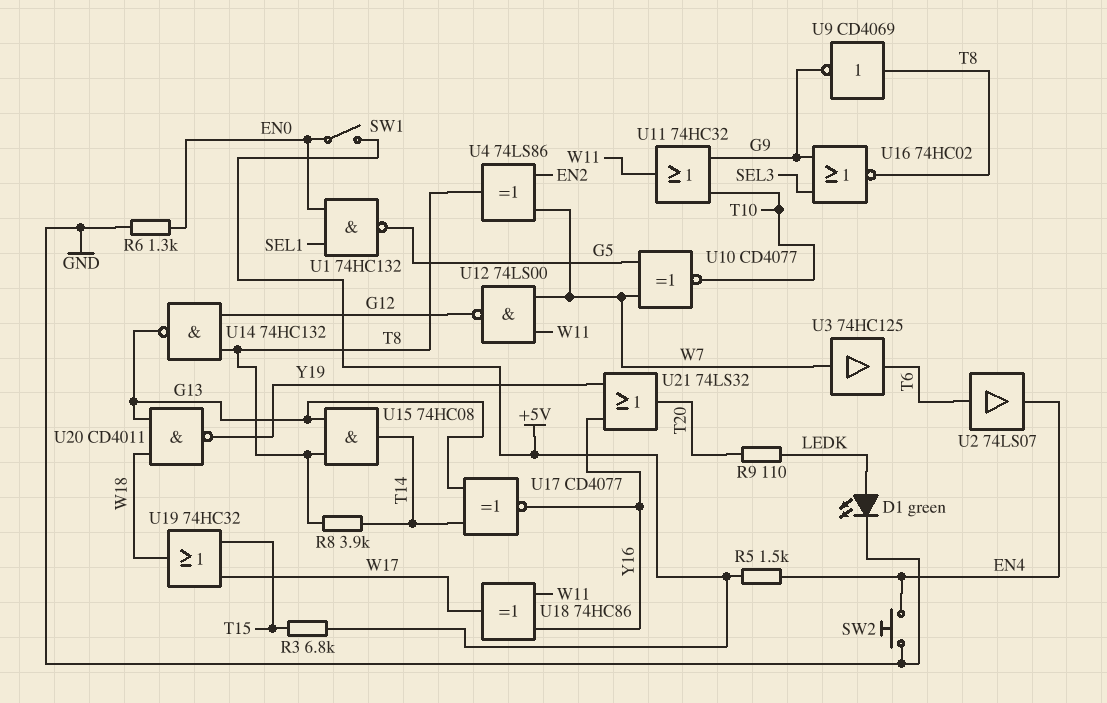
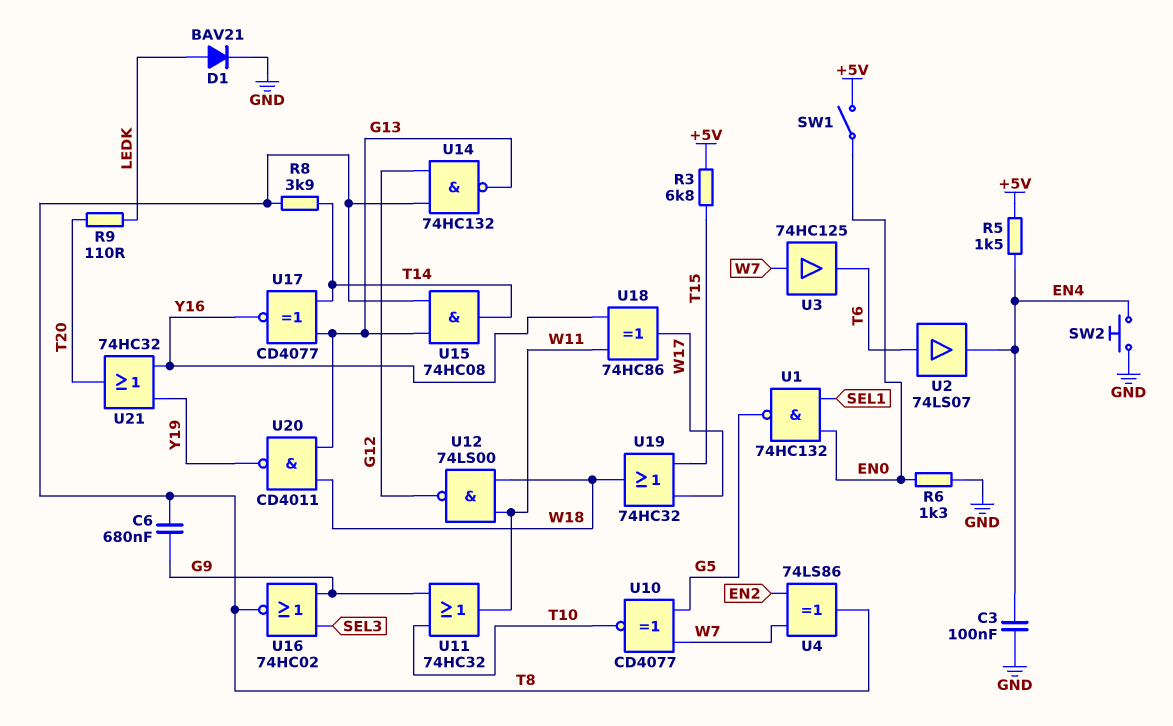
C3: none -> 100nF (EN4, GND)
C6: none -> 680nF (G9, T8)
D1: LED green (A LEDK, K GND) -> diode BAV21 (A LEDK, K GND)
U9: NOT CD4069 (in T8, out G9) -> none
U12: NAND 74LS00 (in W7, in W11, out G12) -> NAND 74LS00 (in W11, in W18, out G12)
U21: OR 74LS32 (in Y16, in Y19, out T20) -> OR 74HC32 (in Y16, in Y19, out T20)

